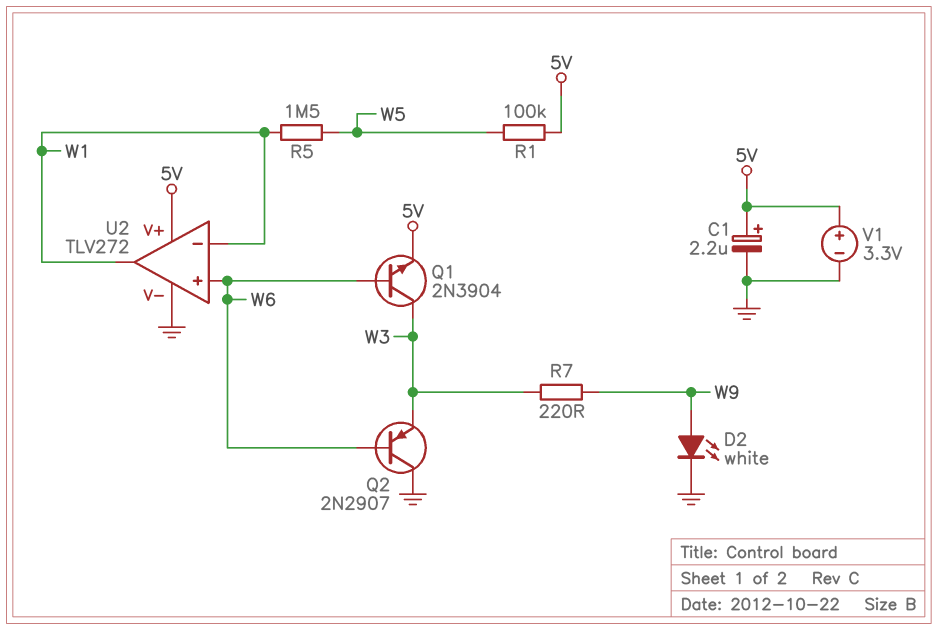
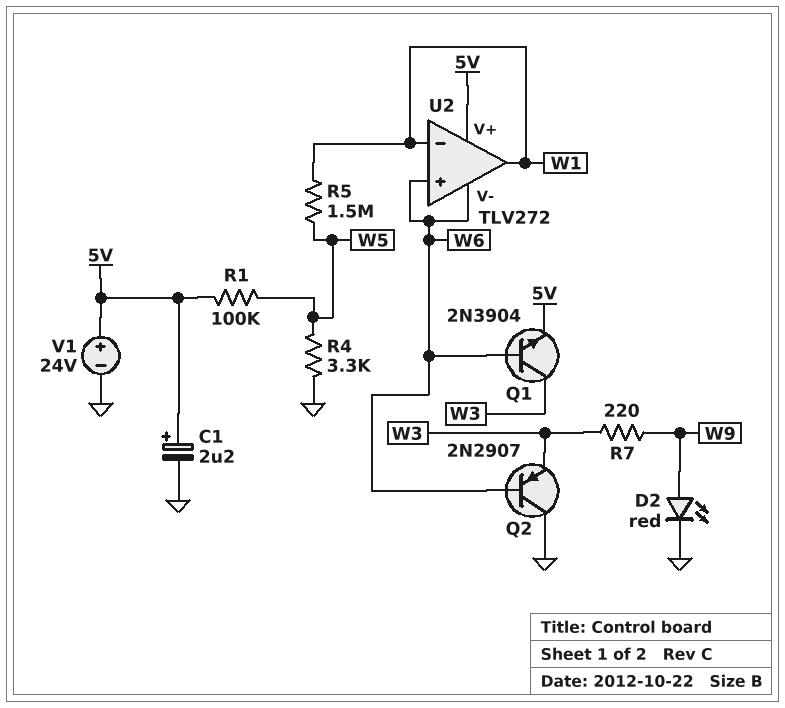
D2: LED white (A W9, K GND) -> LED red (A W9, K GND)
R4: none -> 3.3k (GND, W5)
U2 pin V-: GND -> W6
V1: 3.3V (plus 5V, minus GND) -> 24V (plus 5V, minus GND)

